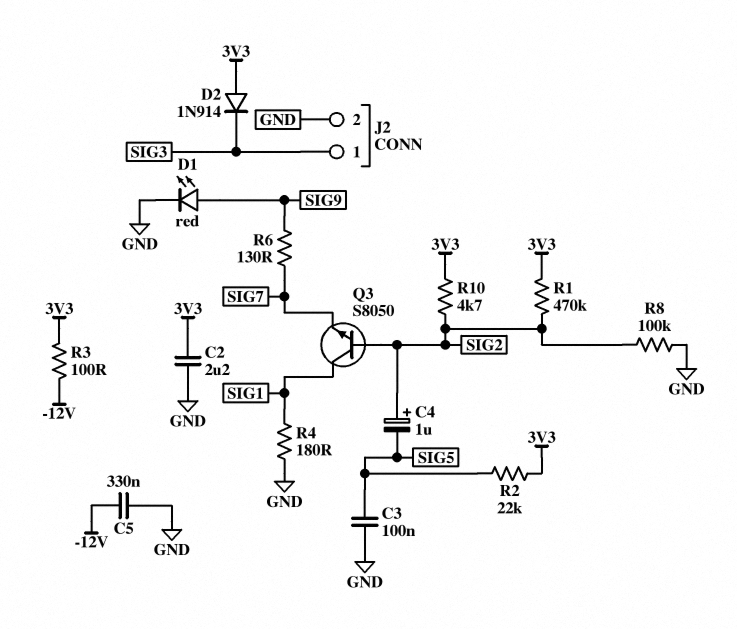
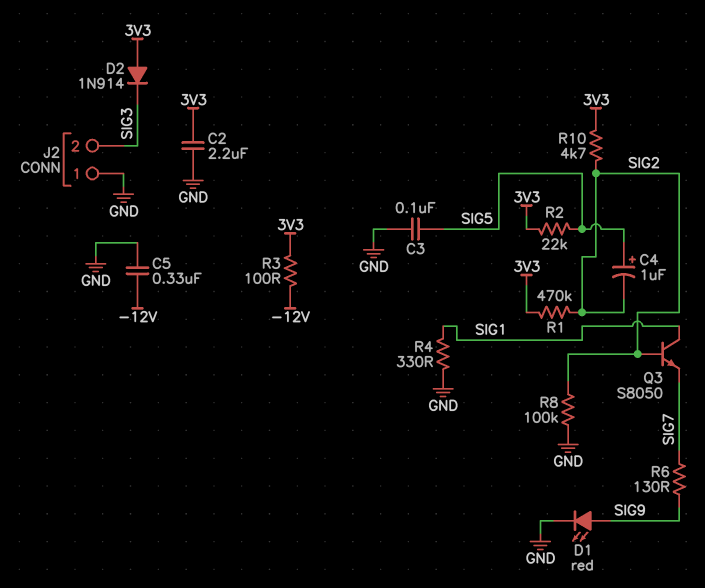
C4: 1uF (plus SIG2, minus SIG5) -> 1uF (plus SIG5, minus SIG2)
J2 pin 1: SIG3 -> GND
J2 pin 2: GND -> SIG3
R4: 180 (GND, SIG1) -> 330 (GND, SIG1)

